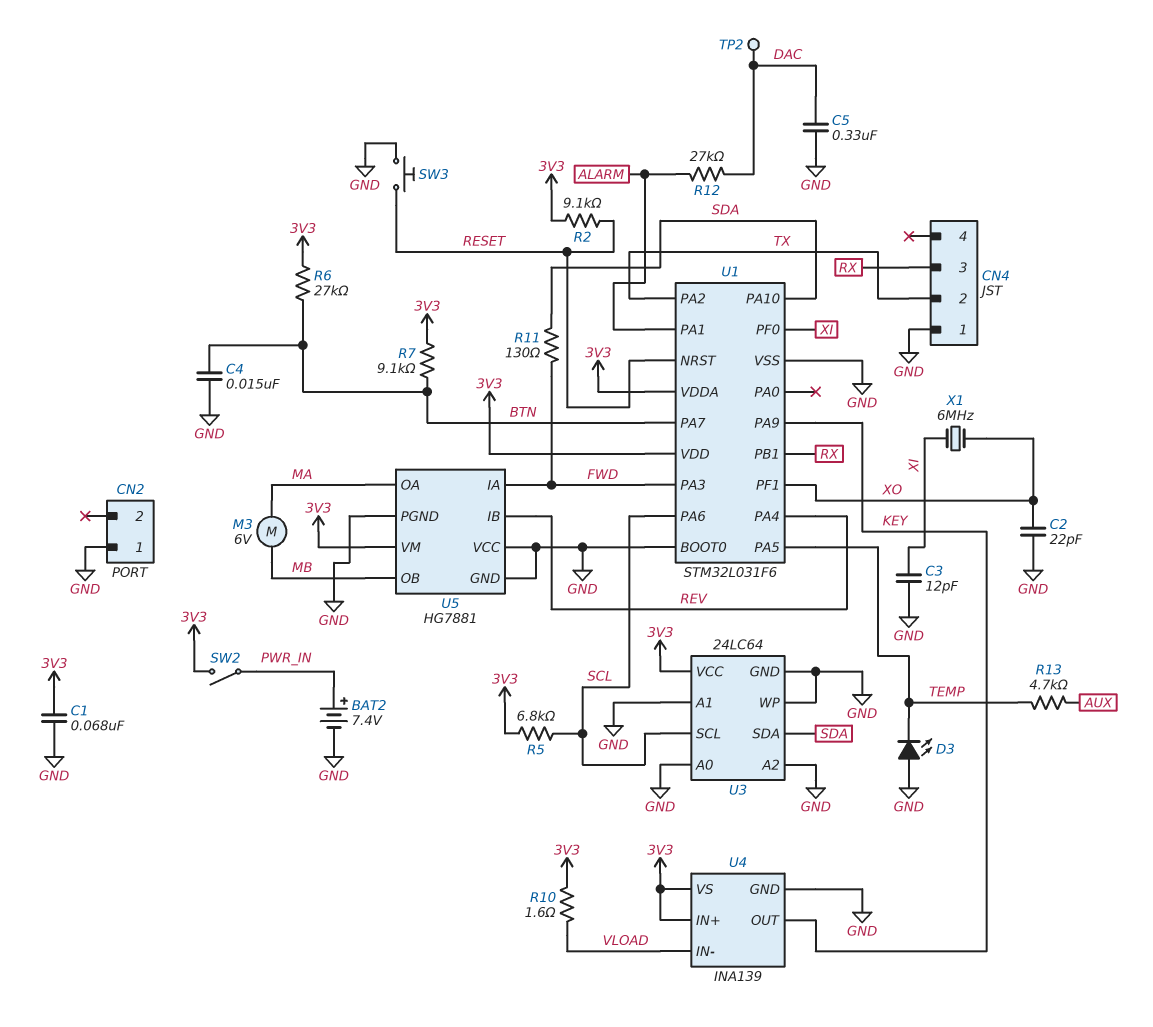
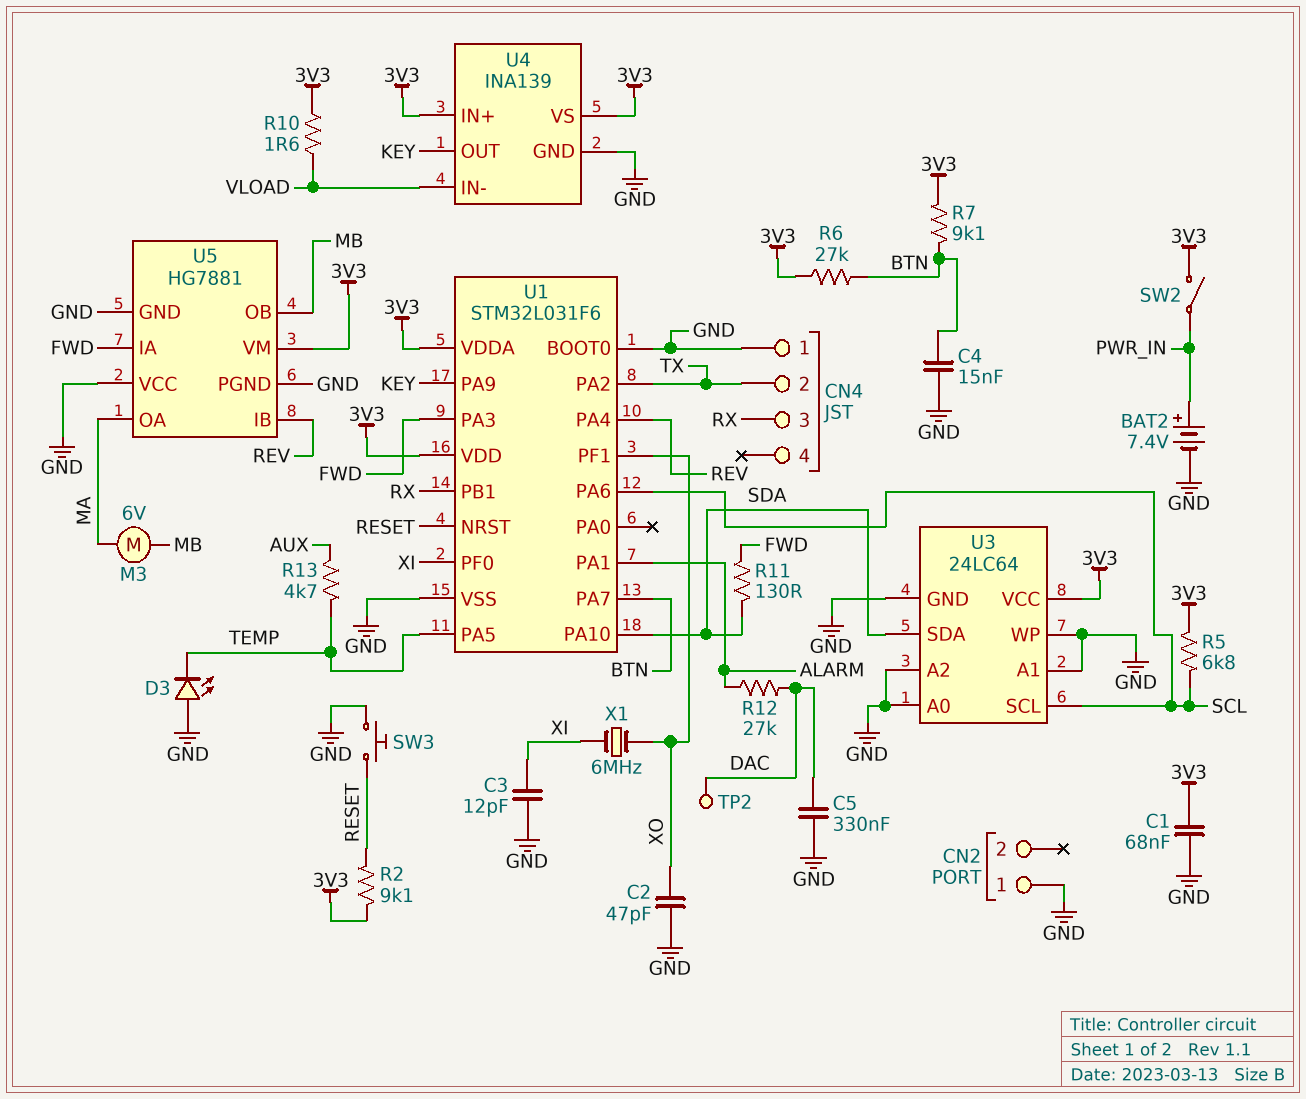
C2: 22pF (GND, XO) -> 47pF (GND, XO)

